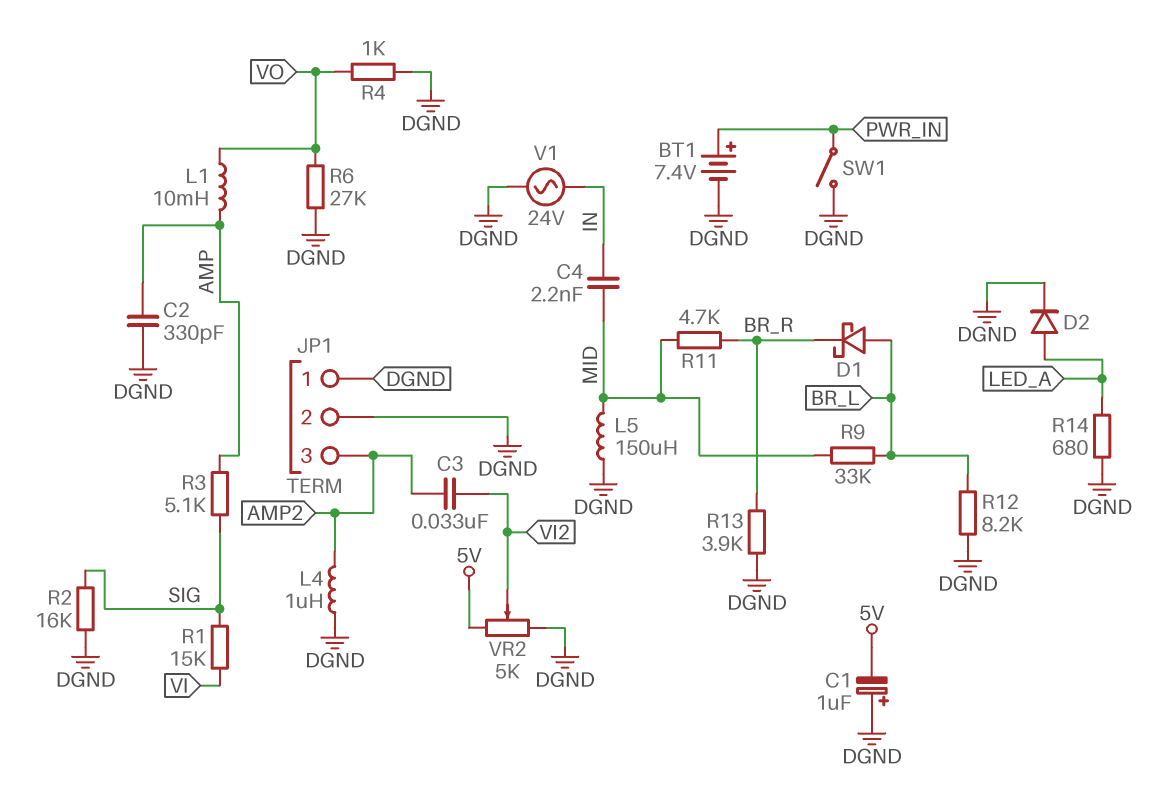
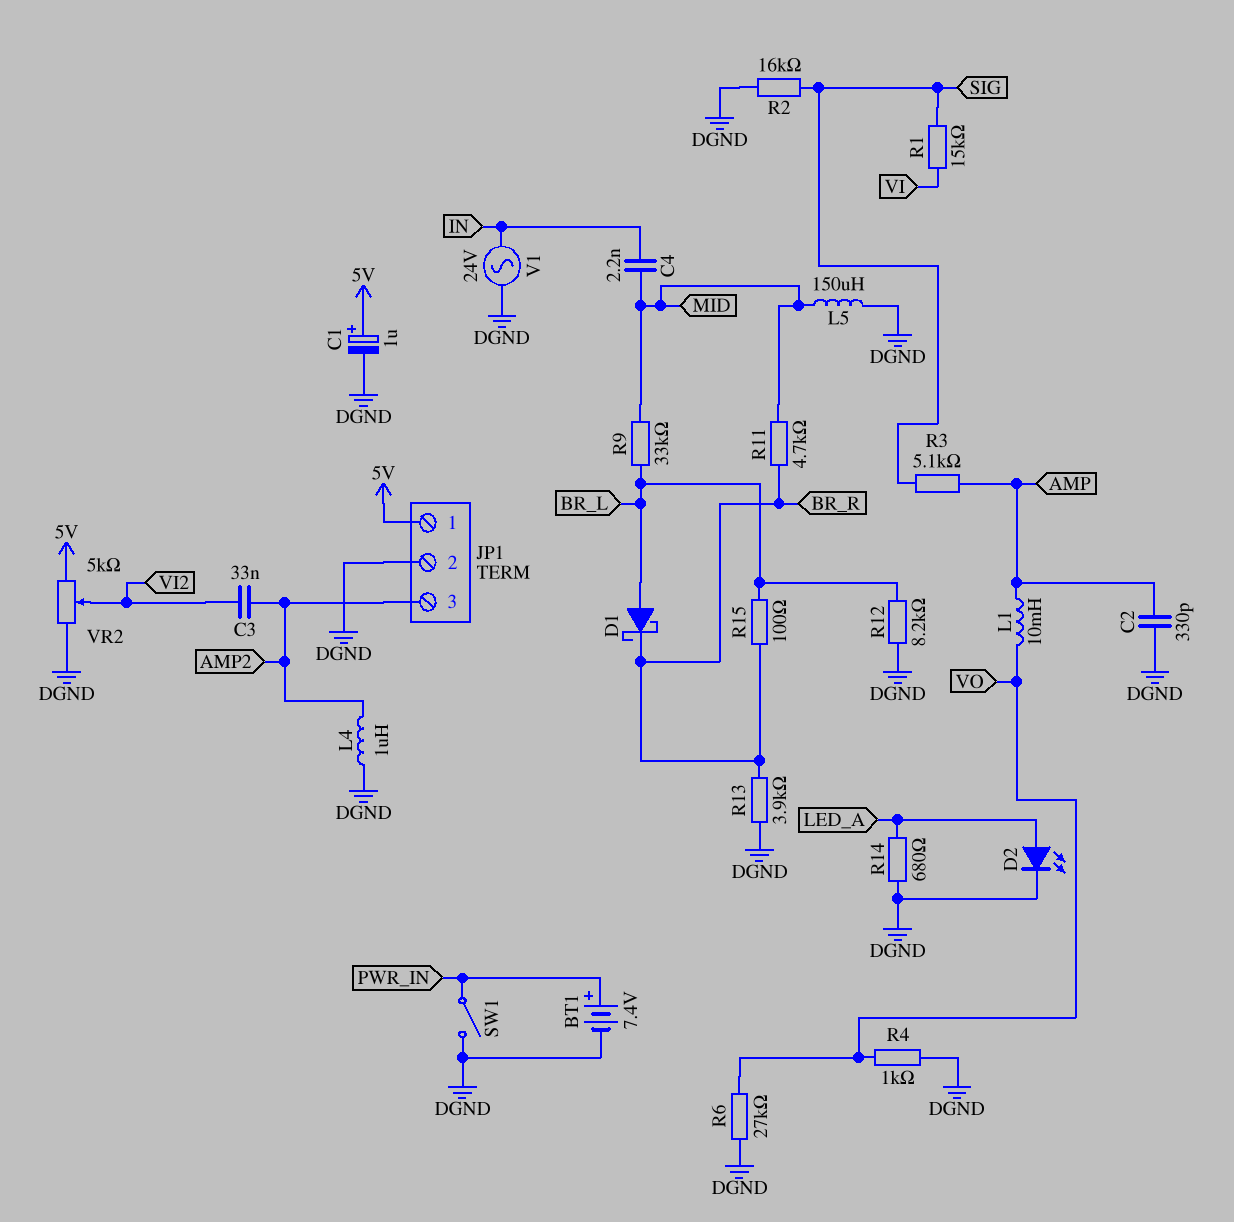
C1: 1uF (plus DGND, minus 5V) -> 1uF (plus 5V, minus DGND)
D2: diode (A LED_A, K DGND) -> LED (A LED_A, K DGND)
JP1 pin 1: DGND -> 5V
R15: none -> 100 (BR_L, BR_R)

